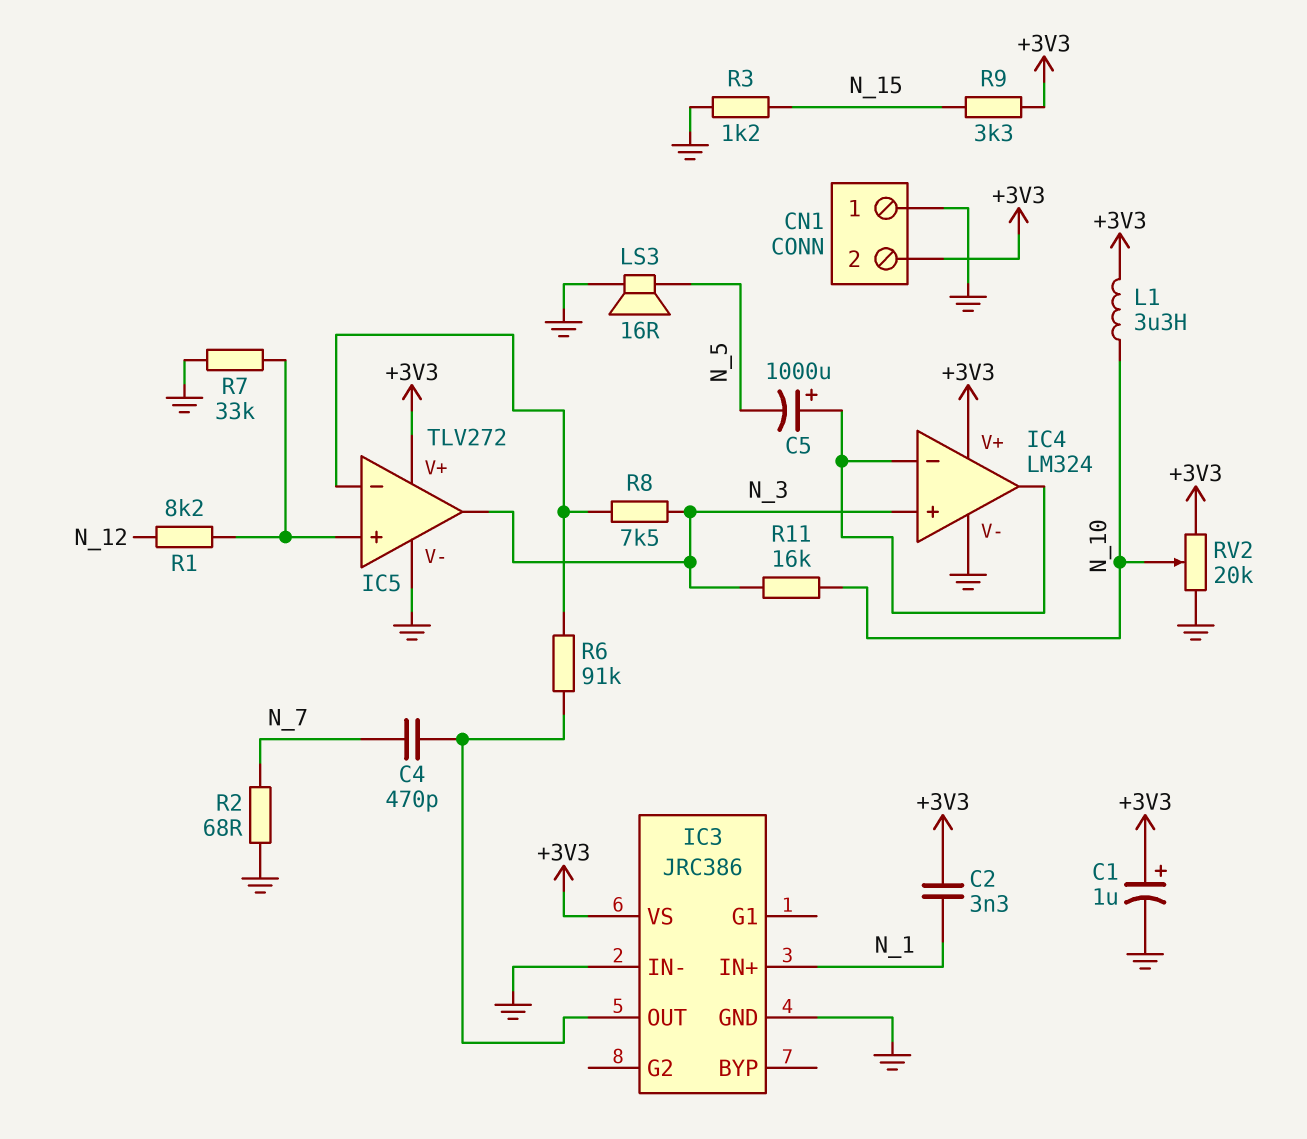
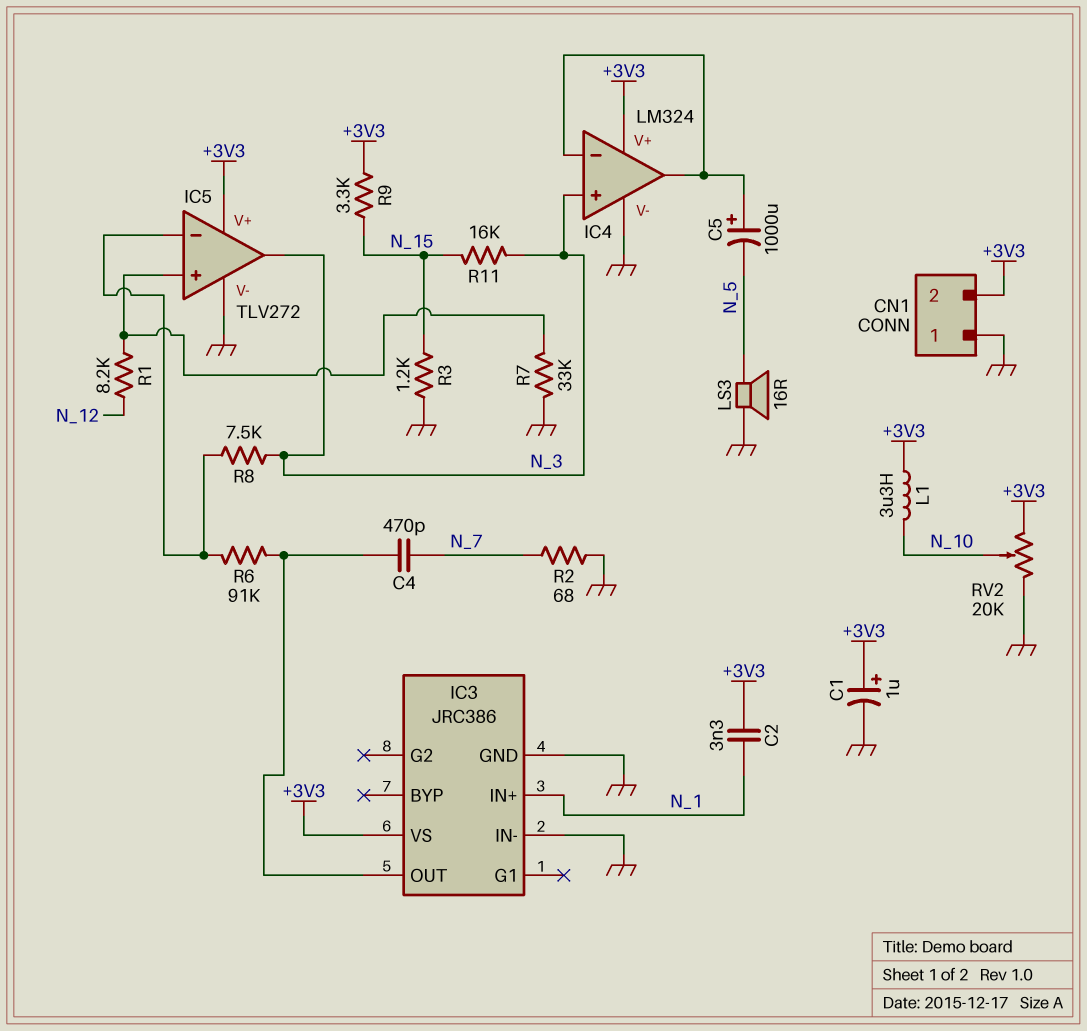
R11: 16k (N_3, N_10) -> 16k (N_3, N_15)

